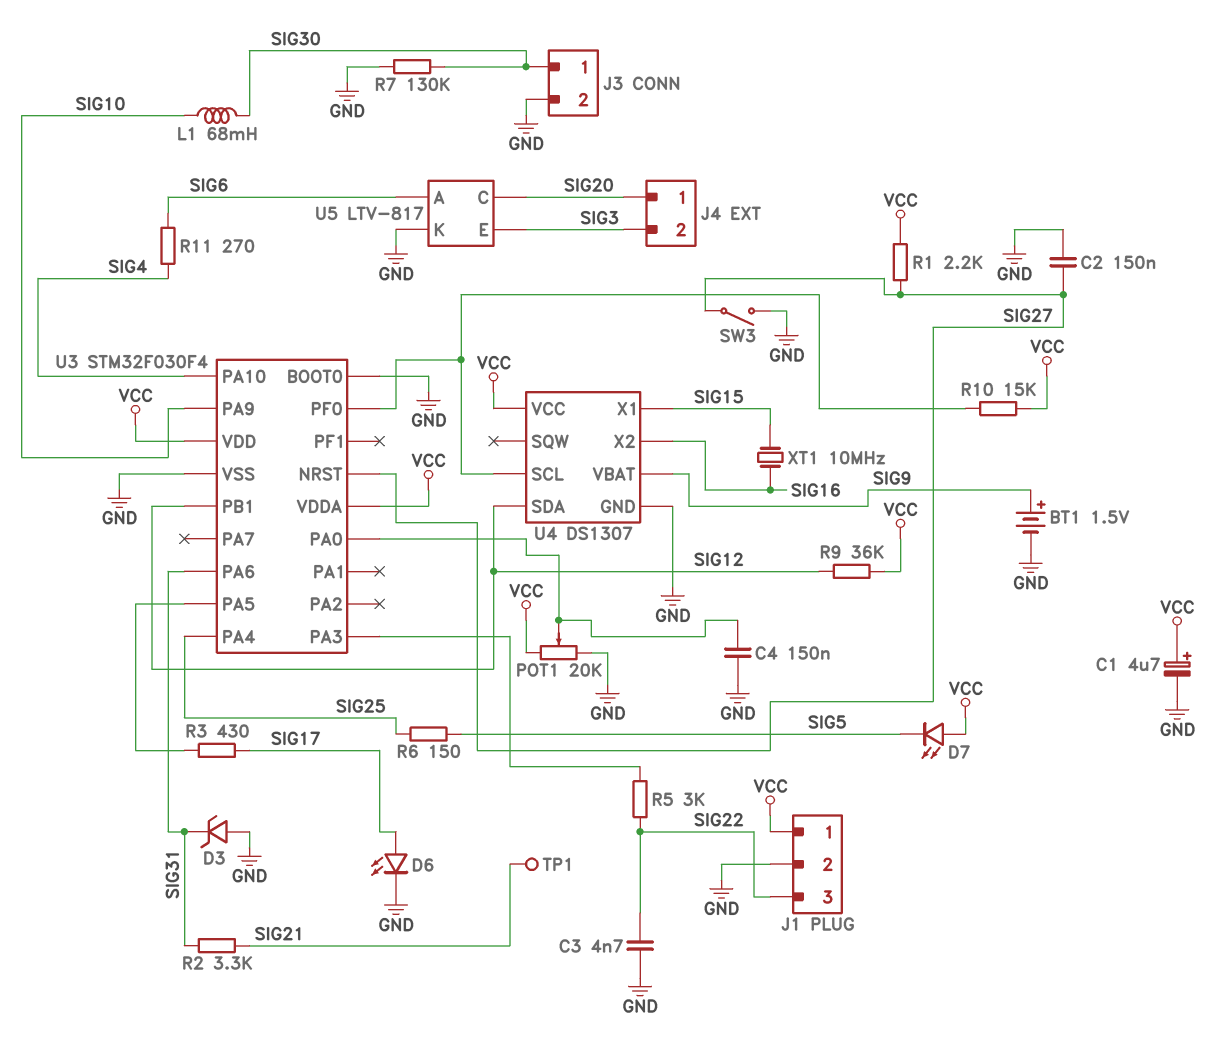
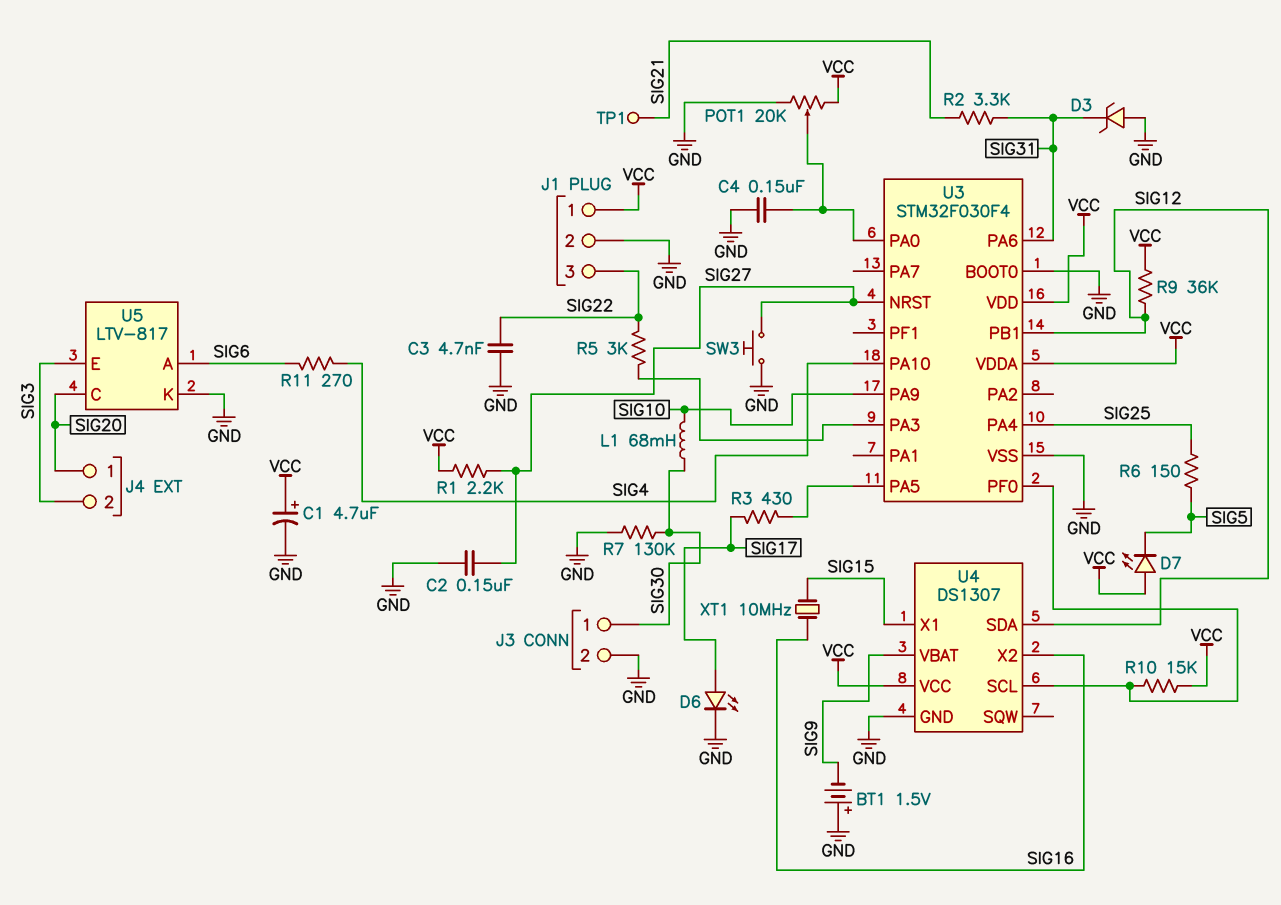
BT1: 1.5V (plus SIG9, minus GND) -> 1.5V (plus GND, minus SIG9)
SW3: switch (GND, SIG27) -> button (GND, SIG27)

